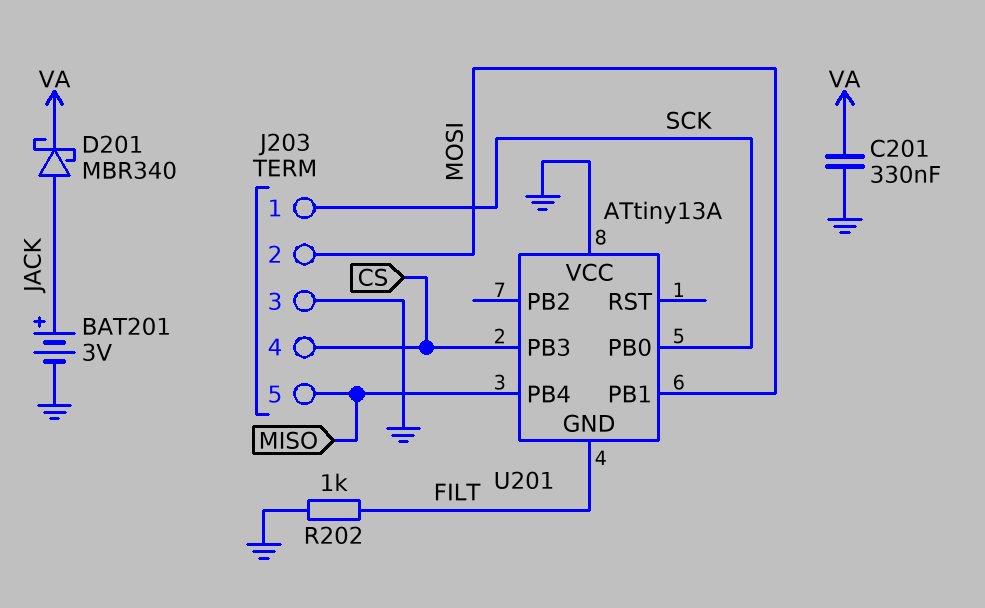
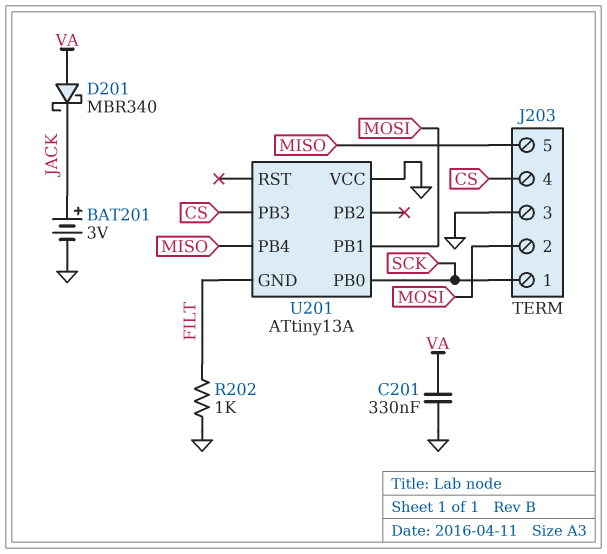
D201: schottky MBR340 (A JACK, K VA) -> schottky MBR340 (A VA, K JACK)

